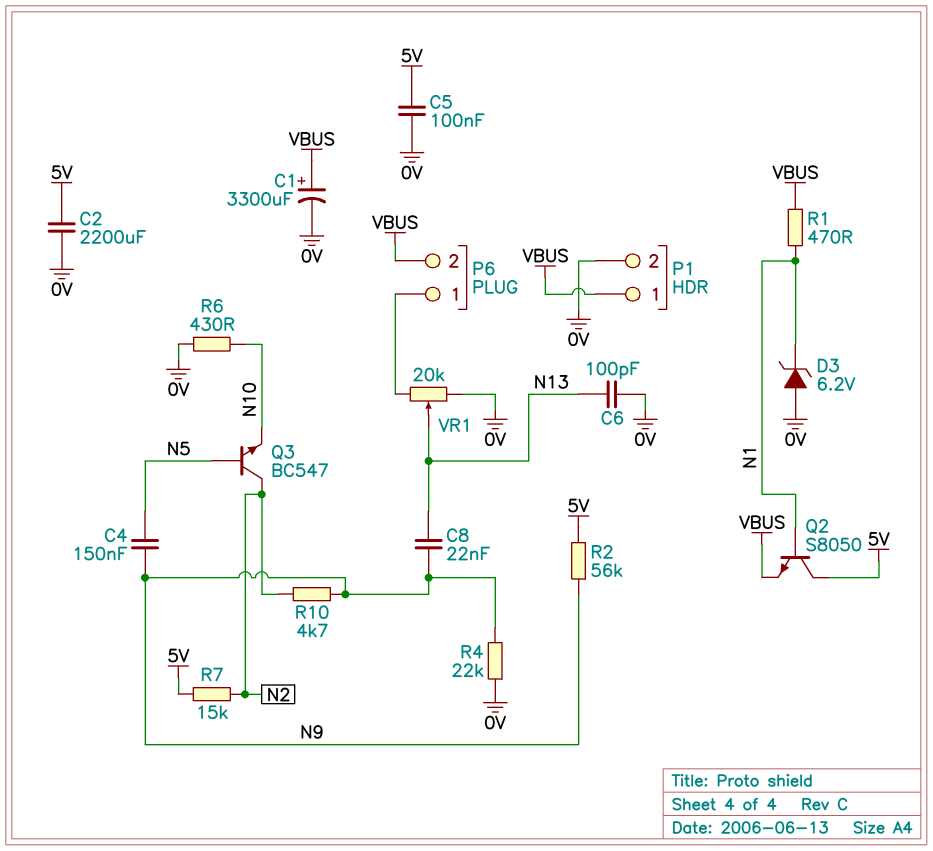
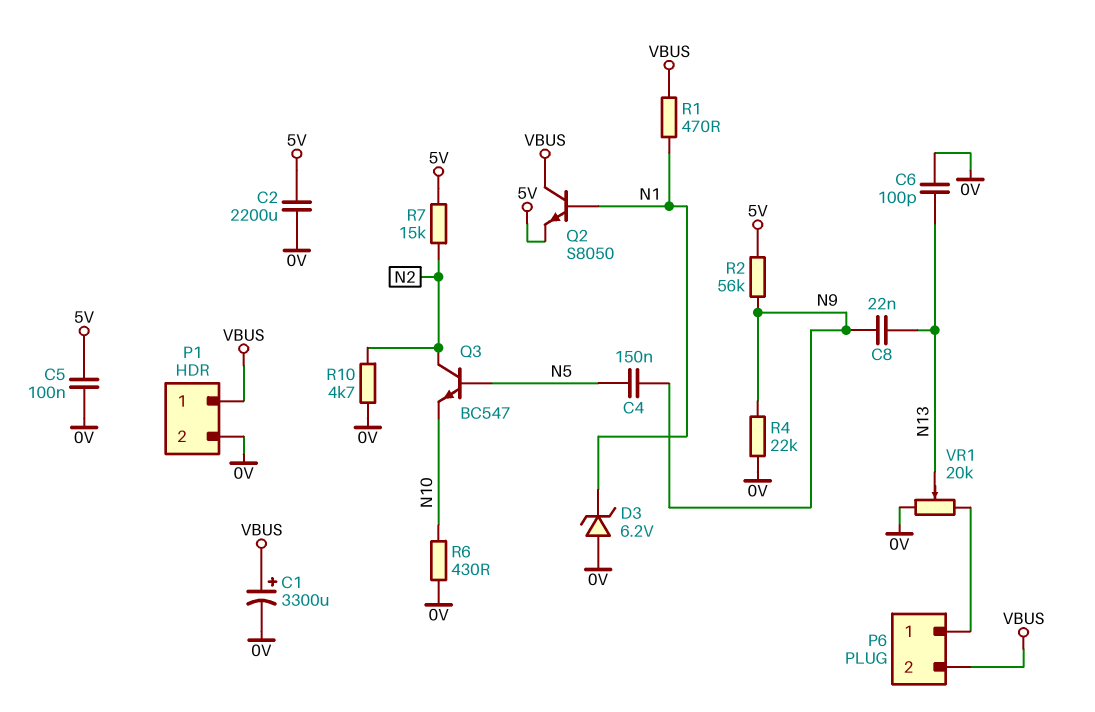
Q2: NPN S8050 (B N1, C 5V, E VBUS) -> NPN S8050 (B N1, C VBUS, E 5V)
R10: 4.7k (N2, N9) -> 4.7k (0V, N2)

